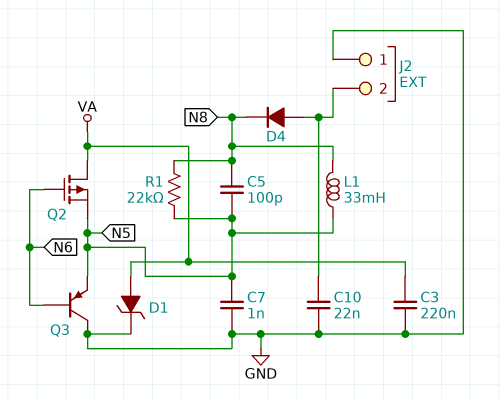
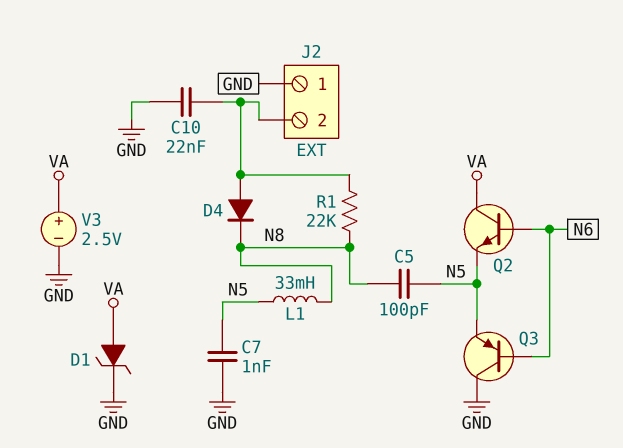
C3: 220nF (GND, VA) -> none
Q2: PMOS (G N6, D VA, S N5) -> NPN (B N6, C VA, E N5)
R1: 22k (N5, N8) -> 22k (J2/2, N8)
V3: none -> 2.5V (plus VA, minus GND)

